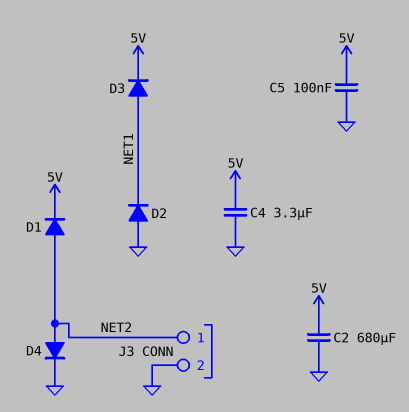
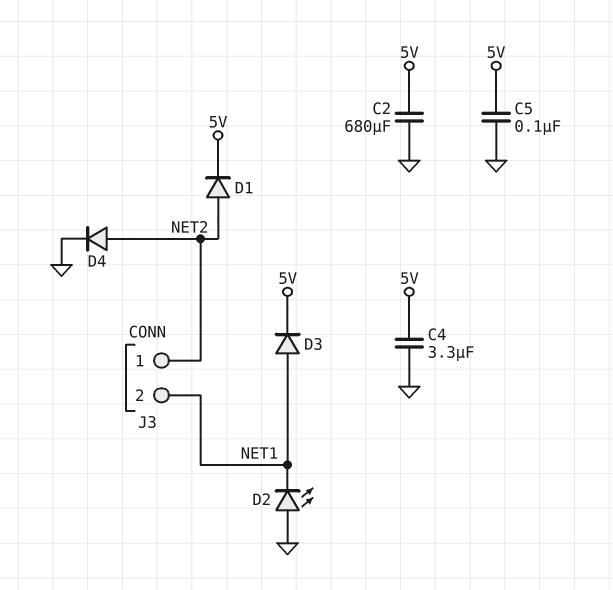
D2: diode (A GND, K NET1) -> LED (A GND, K NET1)
J3 pin 2: GND -> NET1

